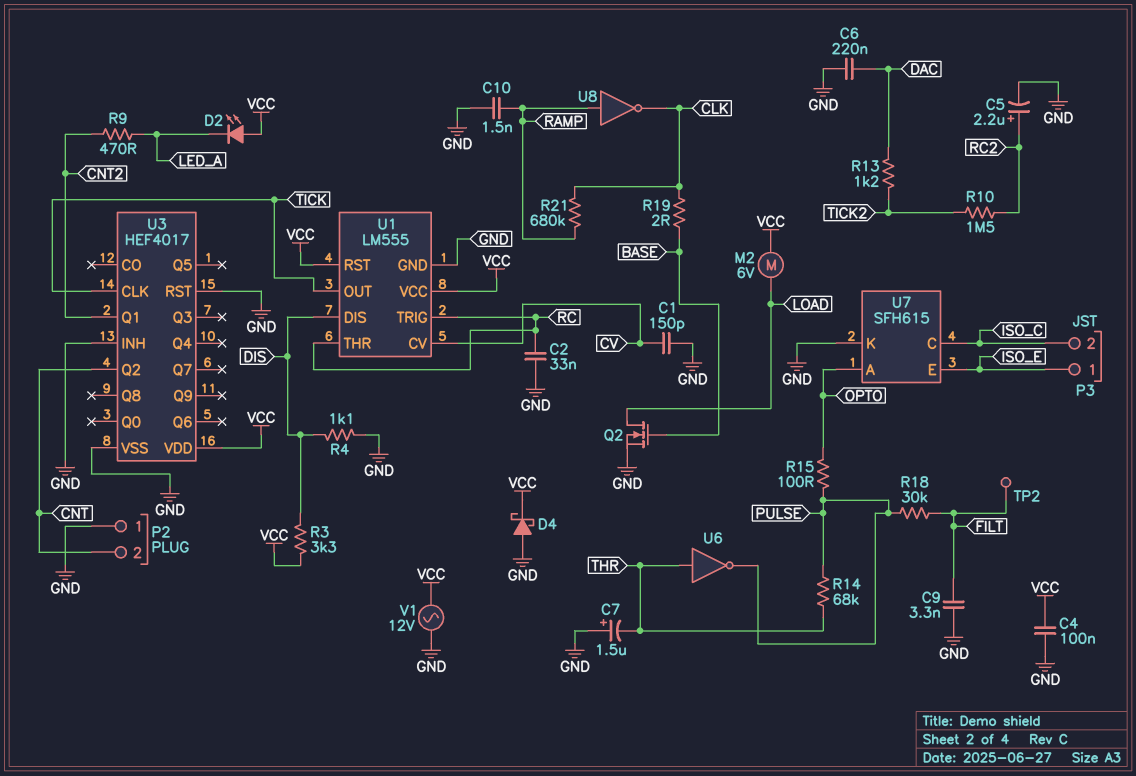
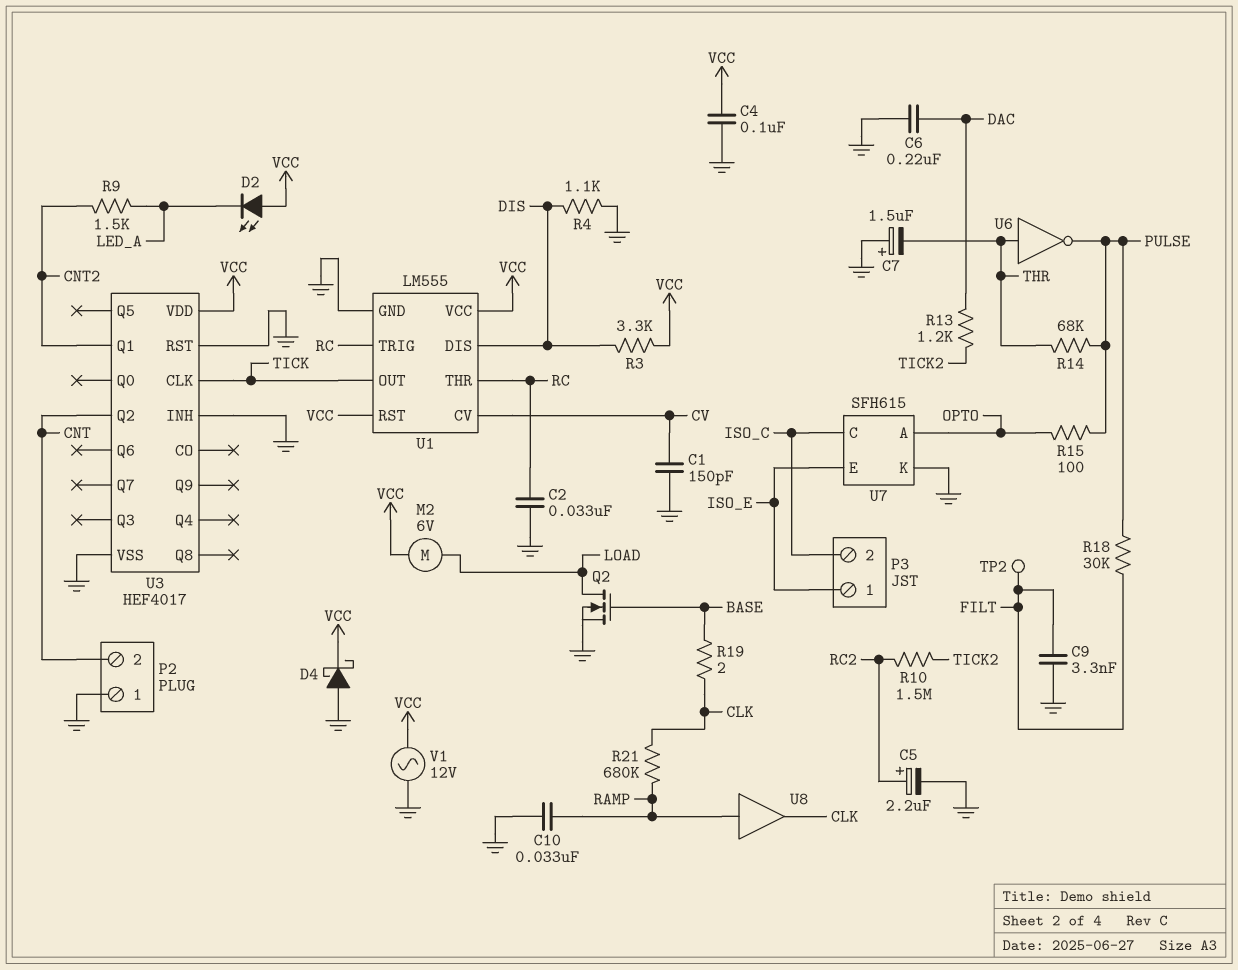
C10: 1.5nF (GND, RAMP) -> 33nF (GND, RAMP)
R9: 470 (CNT2, LED_A) -> 1.5k (CNT2, LED_A)
U8: NOT (in RAMP, out CLK) -> buffer (in RAMP, out CLK)

